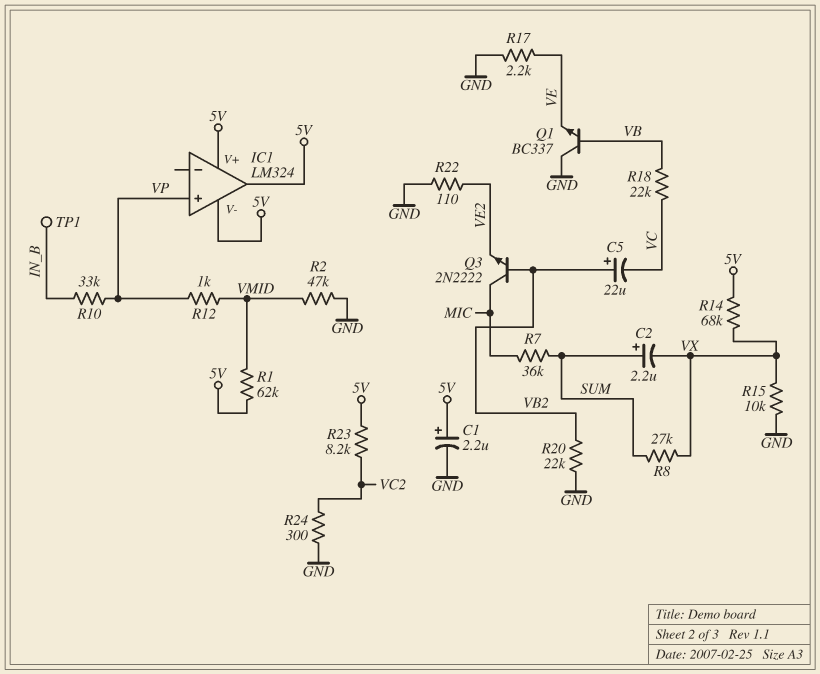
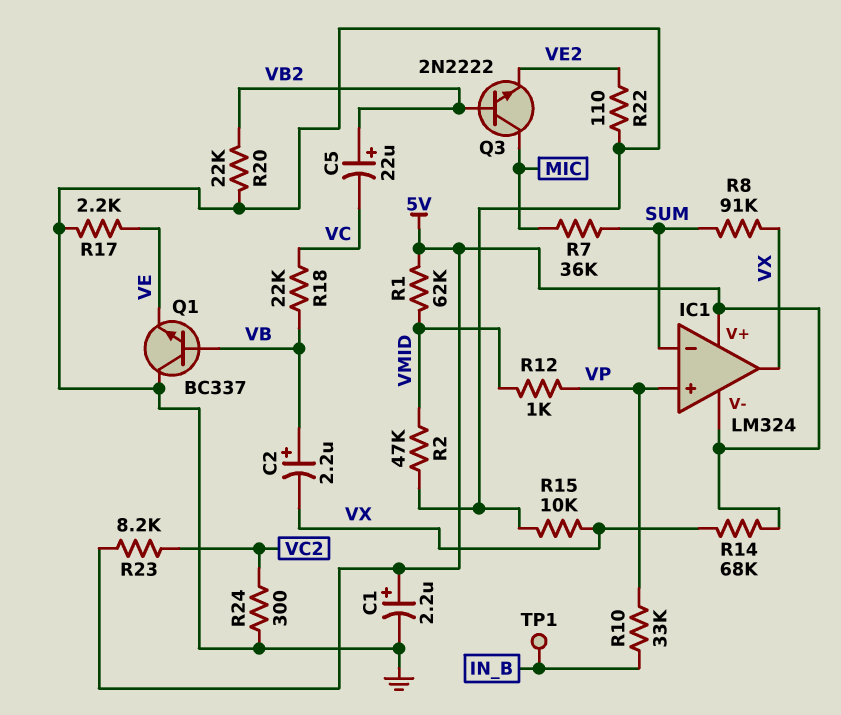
C2: 2.2uF (plus SUM, minus VX) -> 2.2uF (plus VB, minus VX)
IC1 pin in-: none -> SUM
IC1 pin out: 5V -> VX
R8: 27k (SUM, VX) -> 91k (SUM, VX)

